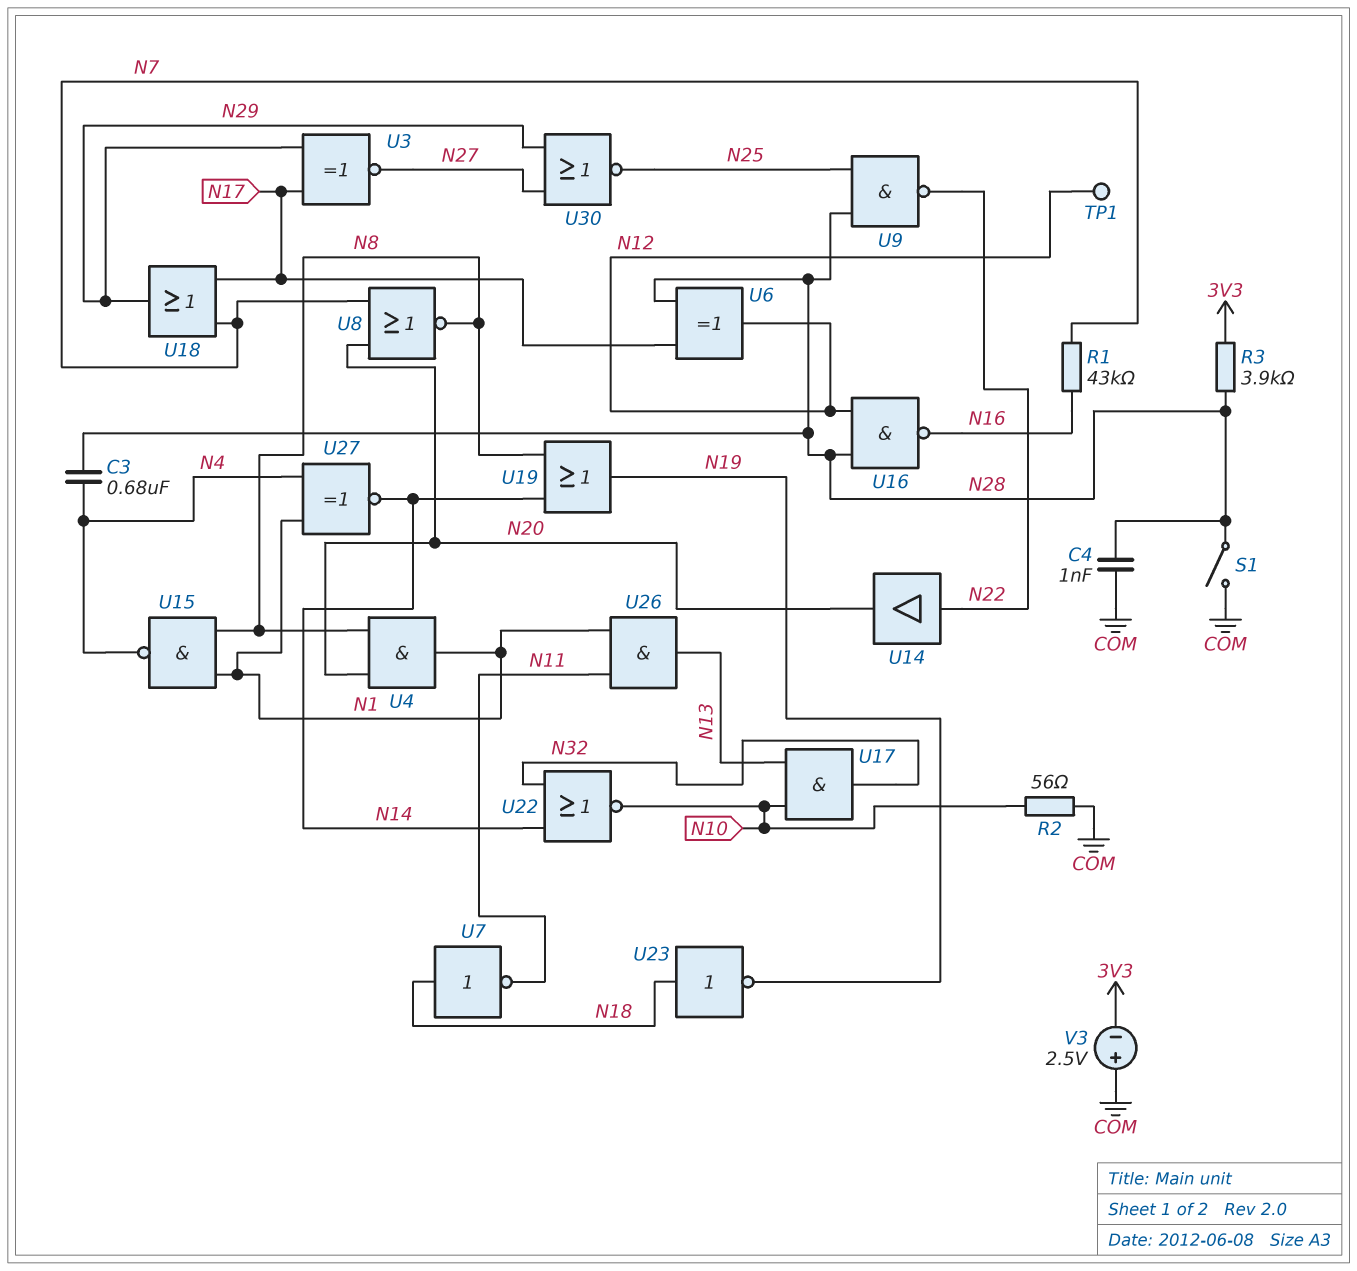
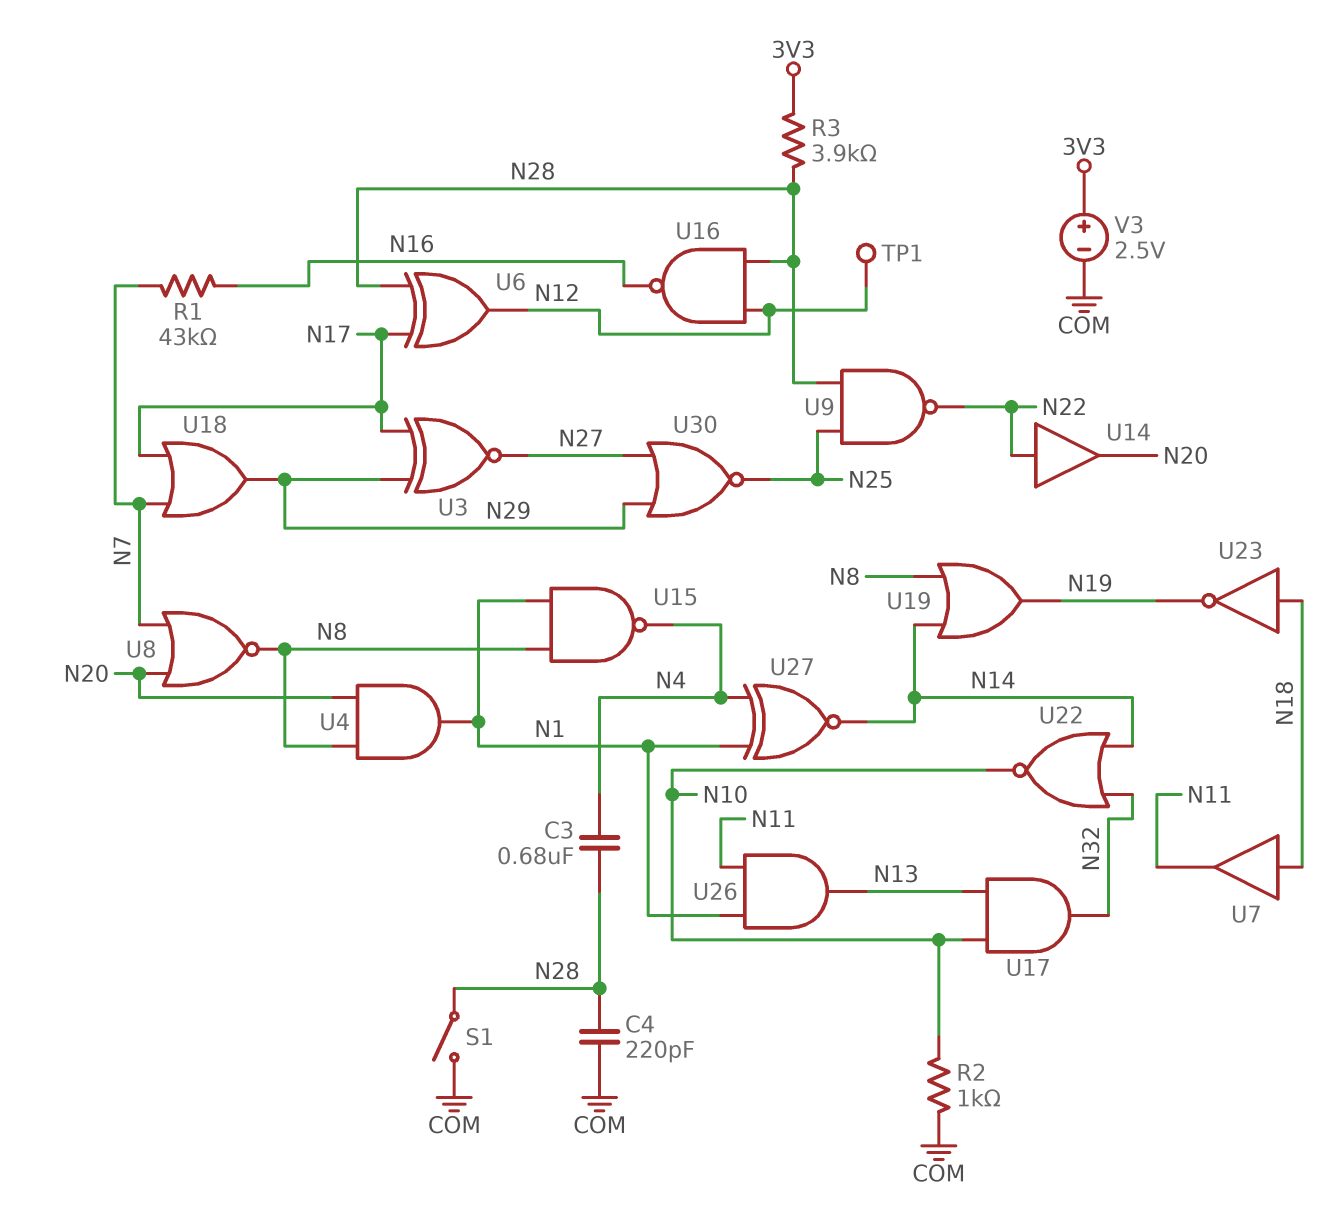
C4: 1nF (COM, N28) -> 220pF (COM, N28)
R2: 56 (COM, N10) -> 1k (COM, N10)
U7: NOT (in N18, out N11) -> buffer (in N18, out N11)
V3: 2.5V (plus COM, minus 3V3) -> 2.5V (plus 3V3, minus COM)

